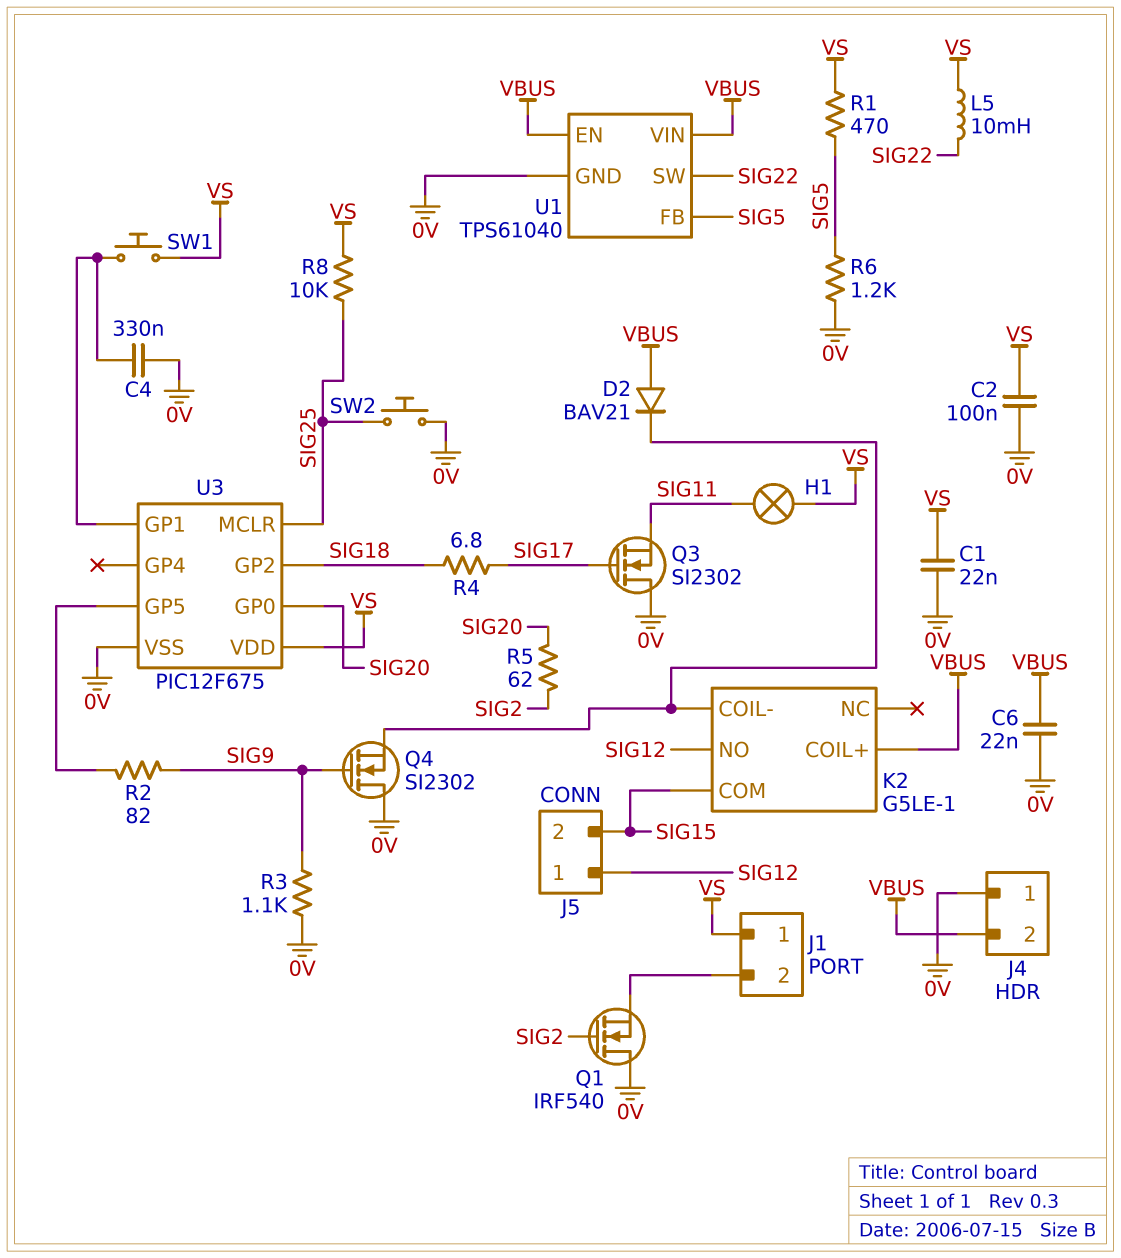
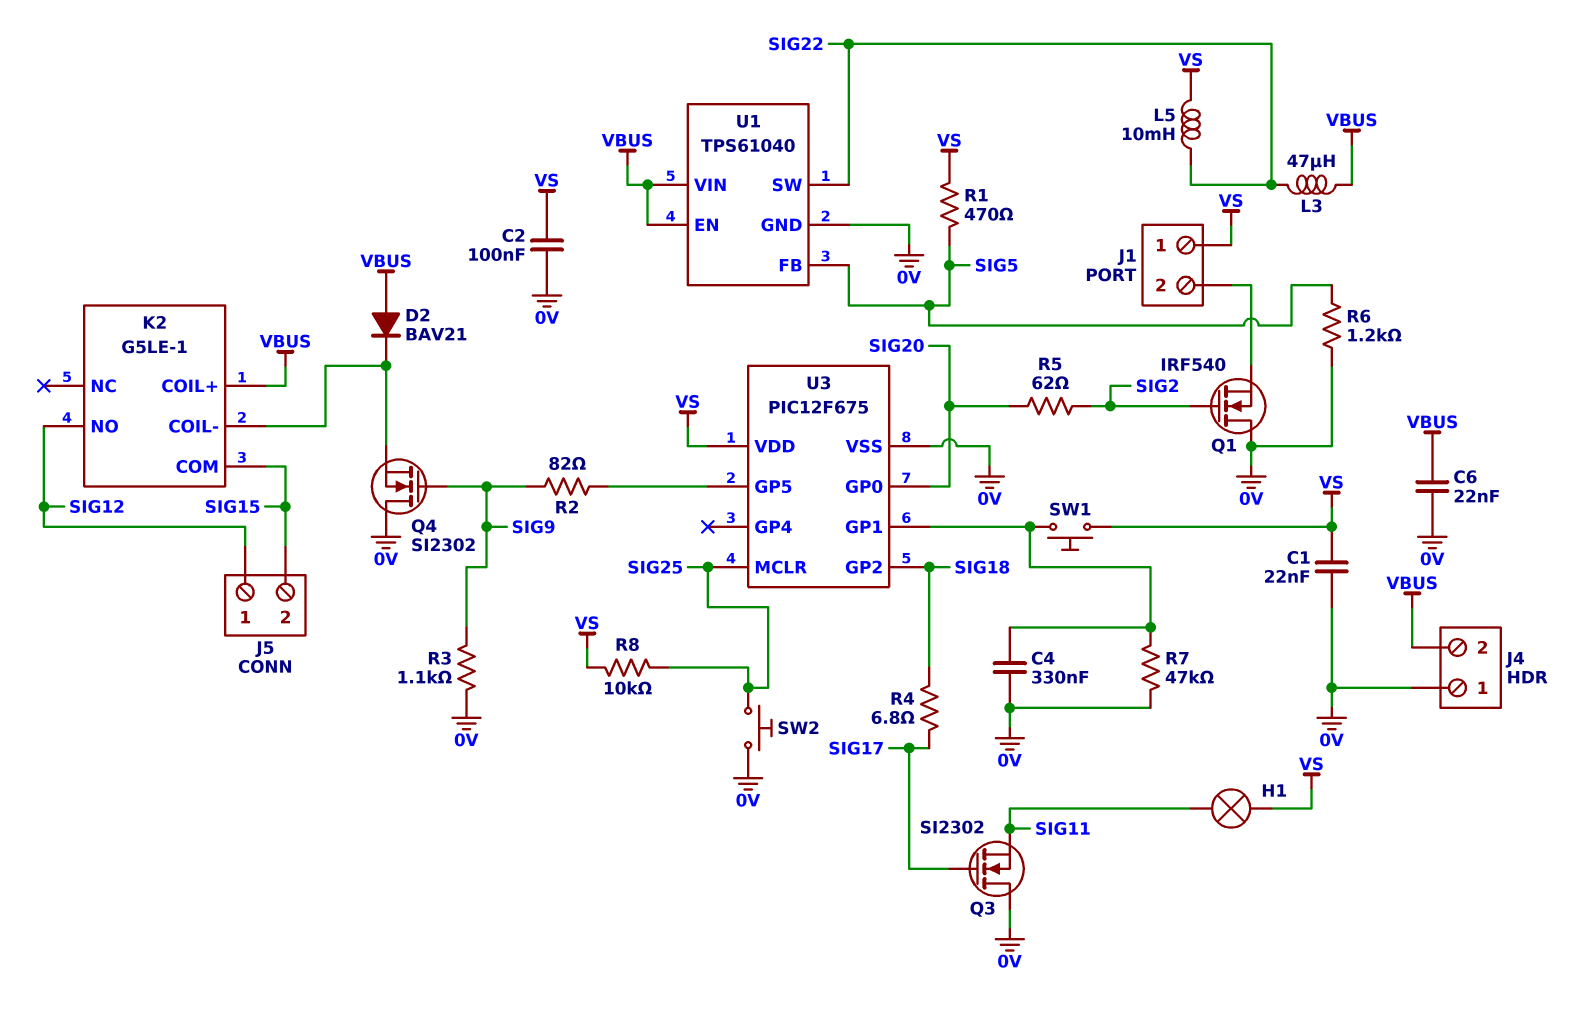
L3: none -> 47uH (SIG22, VBUS)
R7: none -> 47k (0V, U3/GP1)

